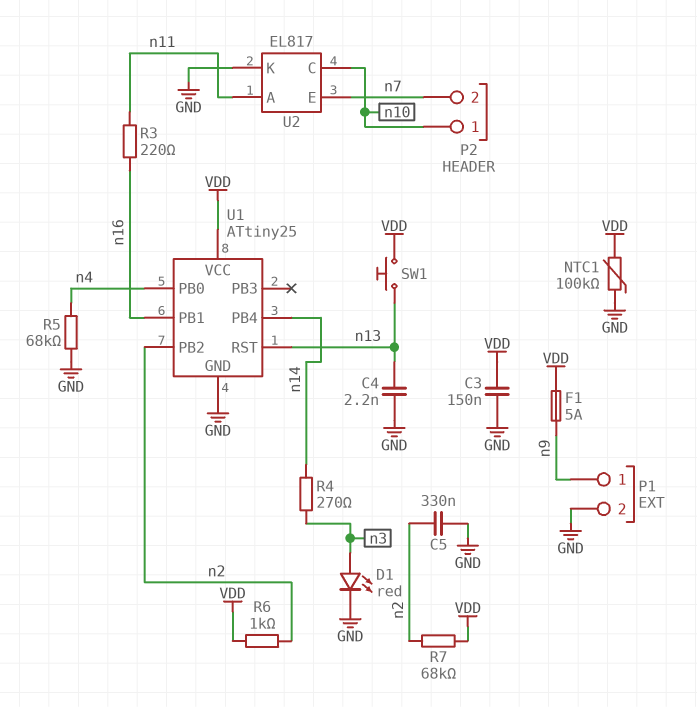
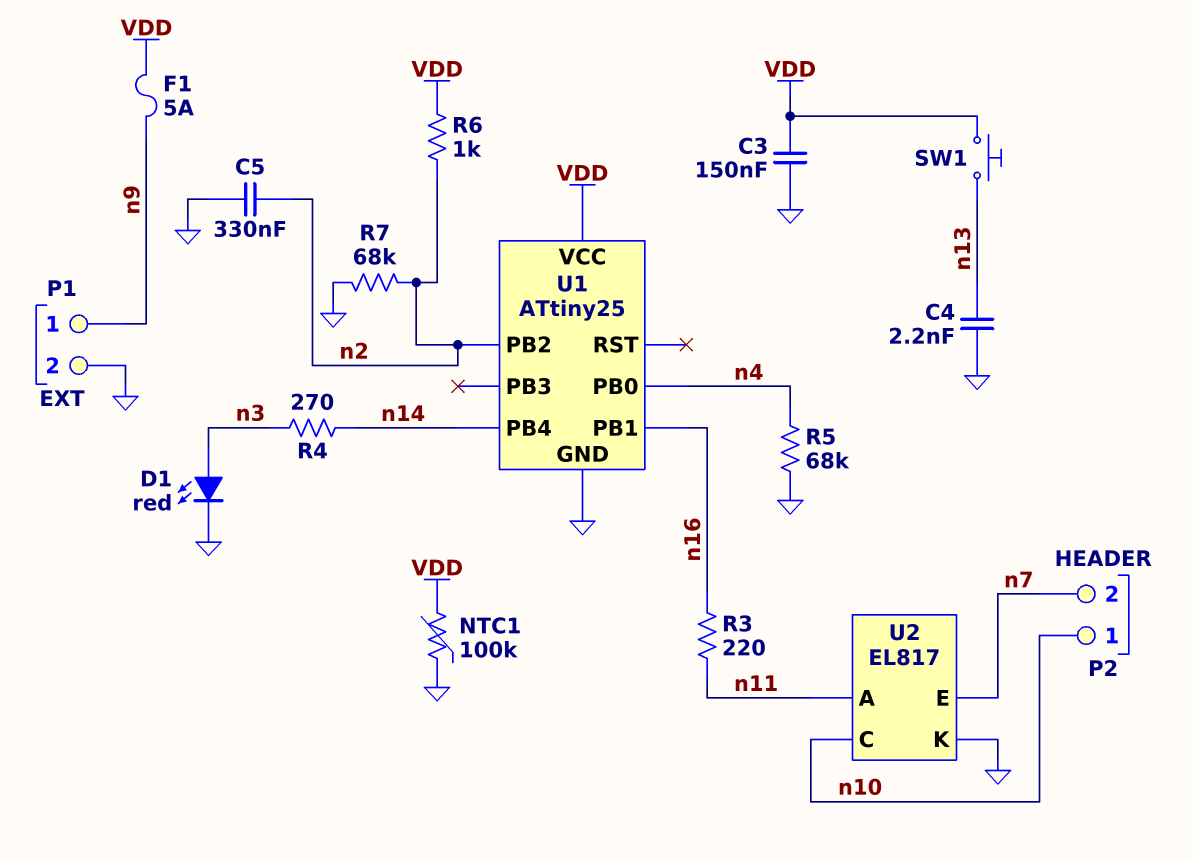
R7: 68k (VDD, n2) -> 68k (GND, n2)
U1 pin RST: n13 -> none

